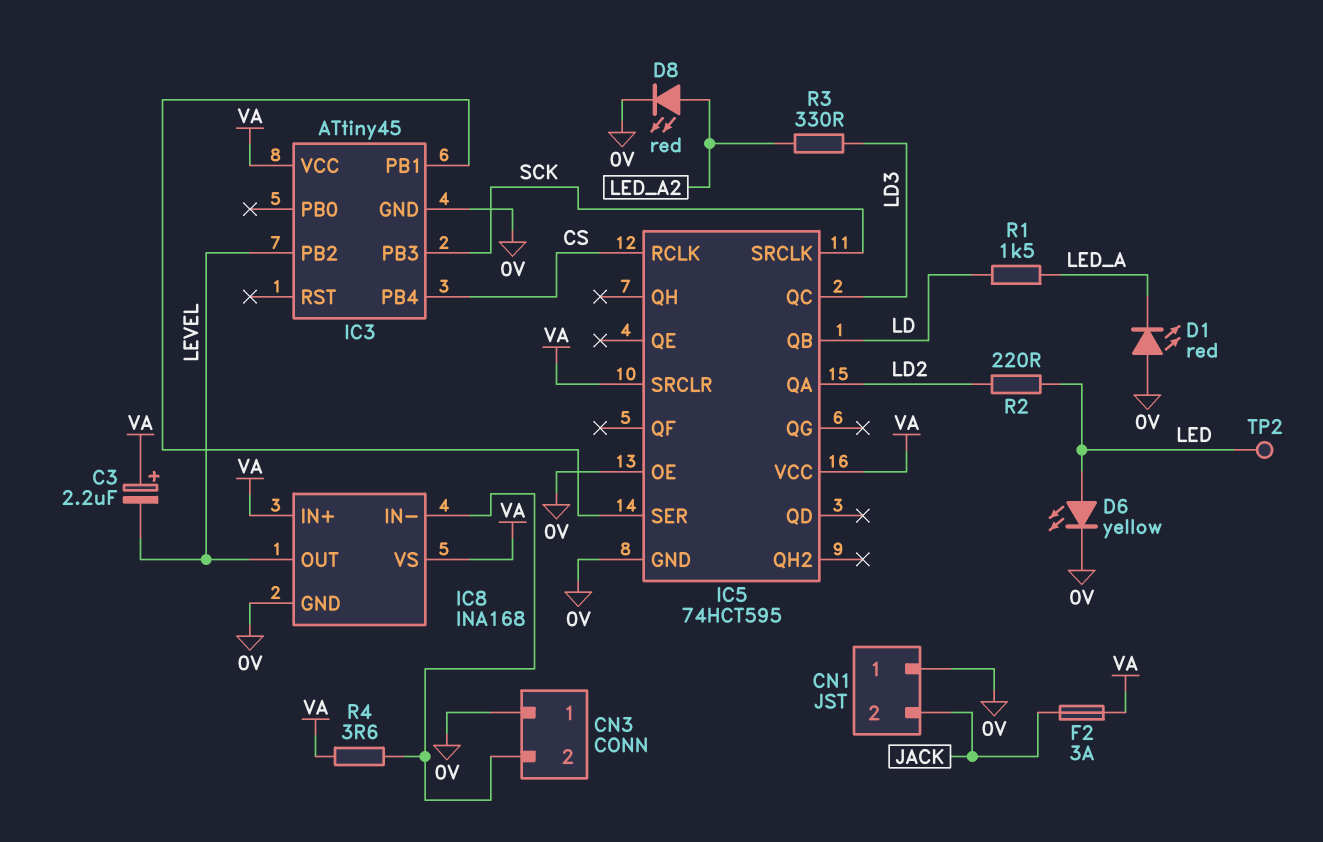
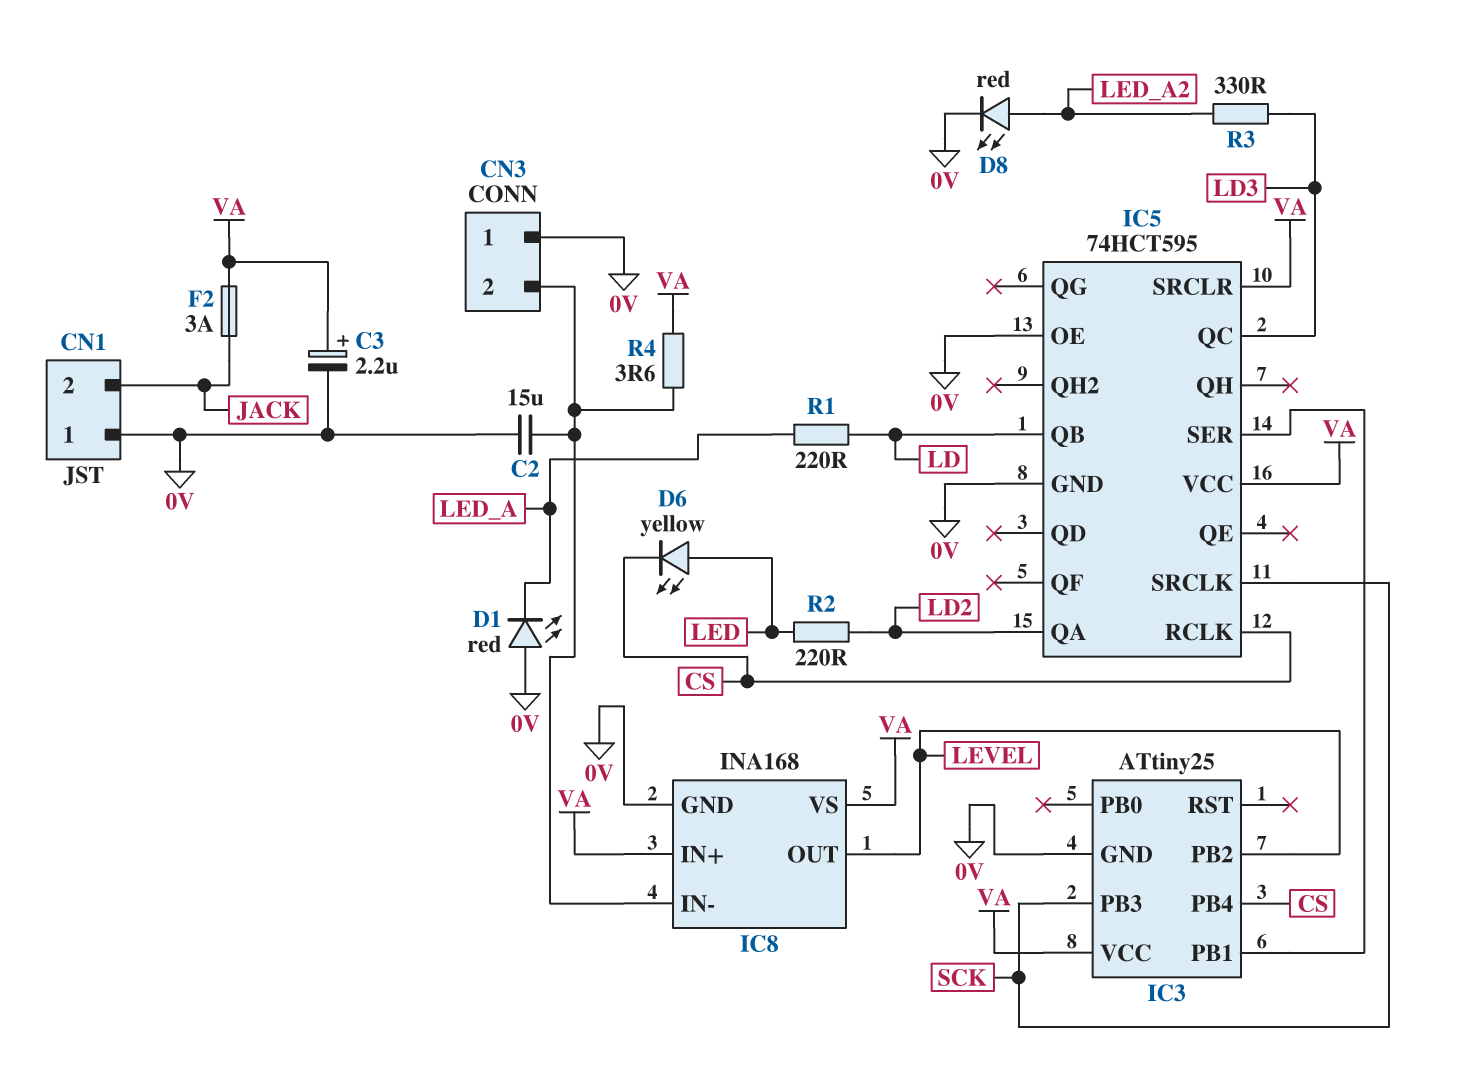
C2: none -> 15uF (0V, CN3/2)
C3: 2.2uF (plus VA, minus LEVEL) -> 2.2uF (plus VA, minus 0V)
D6: LED yellow (A LED, K 0V) -> LED yellow (A LED, K CS)
IC3: ATtiny45 -> ATtiny25
R1: 1.5k (LD, LED_A) -> 220 (LD, LED_A)
TP2: test point (LED) -> none

